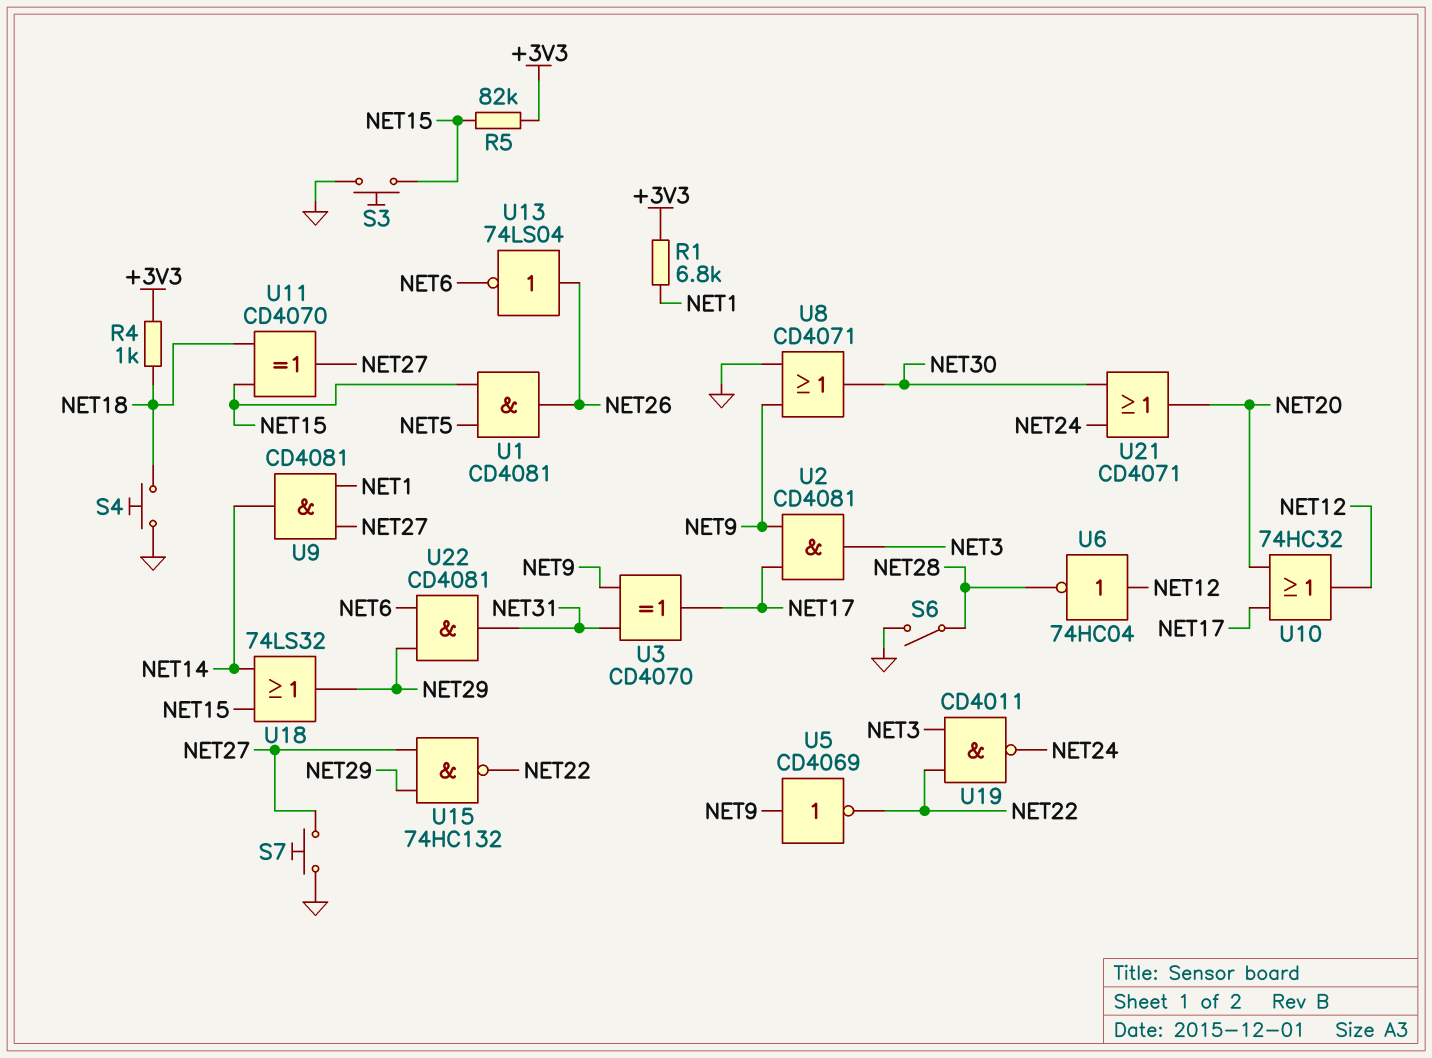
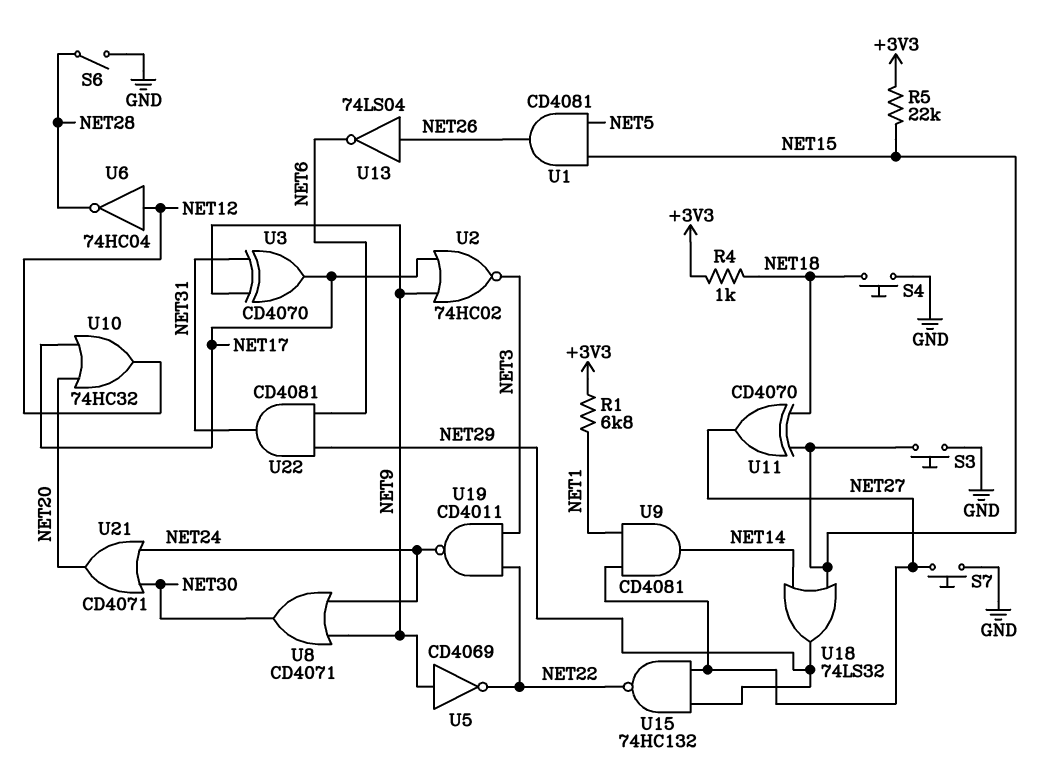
R5: 82k (+3V3, NET15) -> 22k (+3V3, NET15)
U2: AND CD4081 (in NET9, in NET17, out NET3) -> NOR 74HC02 (in NET9, in NET17, out NET3)
U8: OR CD4071 (in GND, in NET9, out NET30) -> OR CD4071 (in NET9, in NET24, out NET30)

